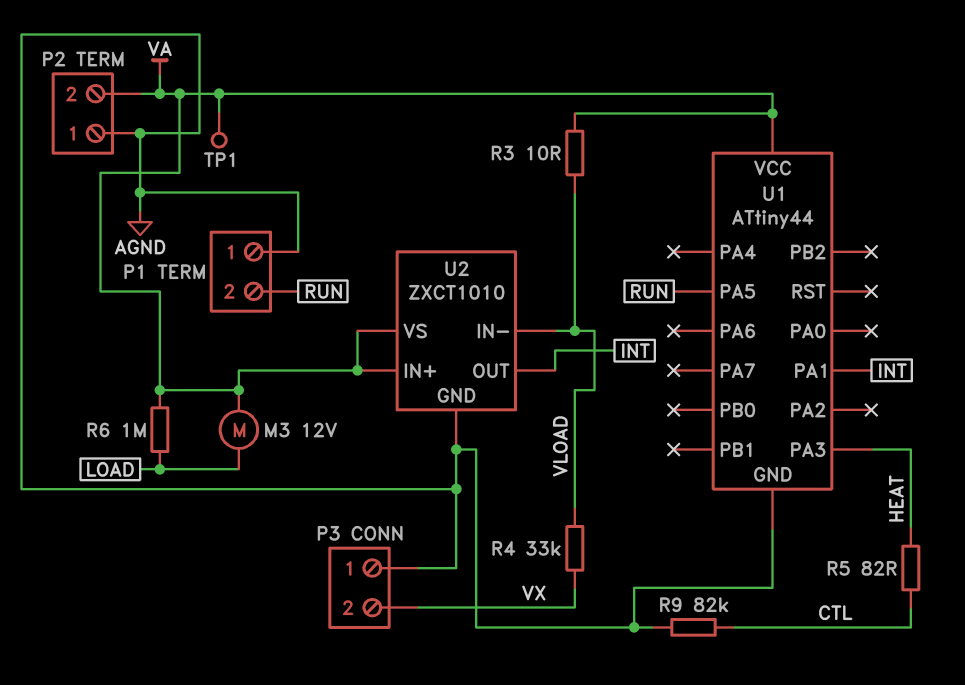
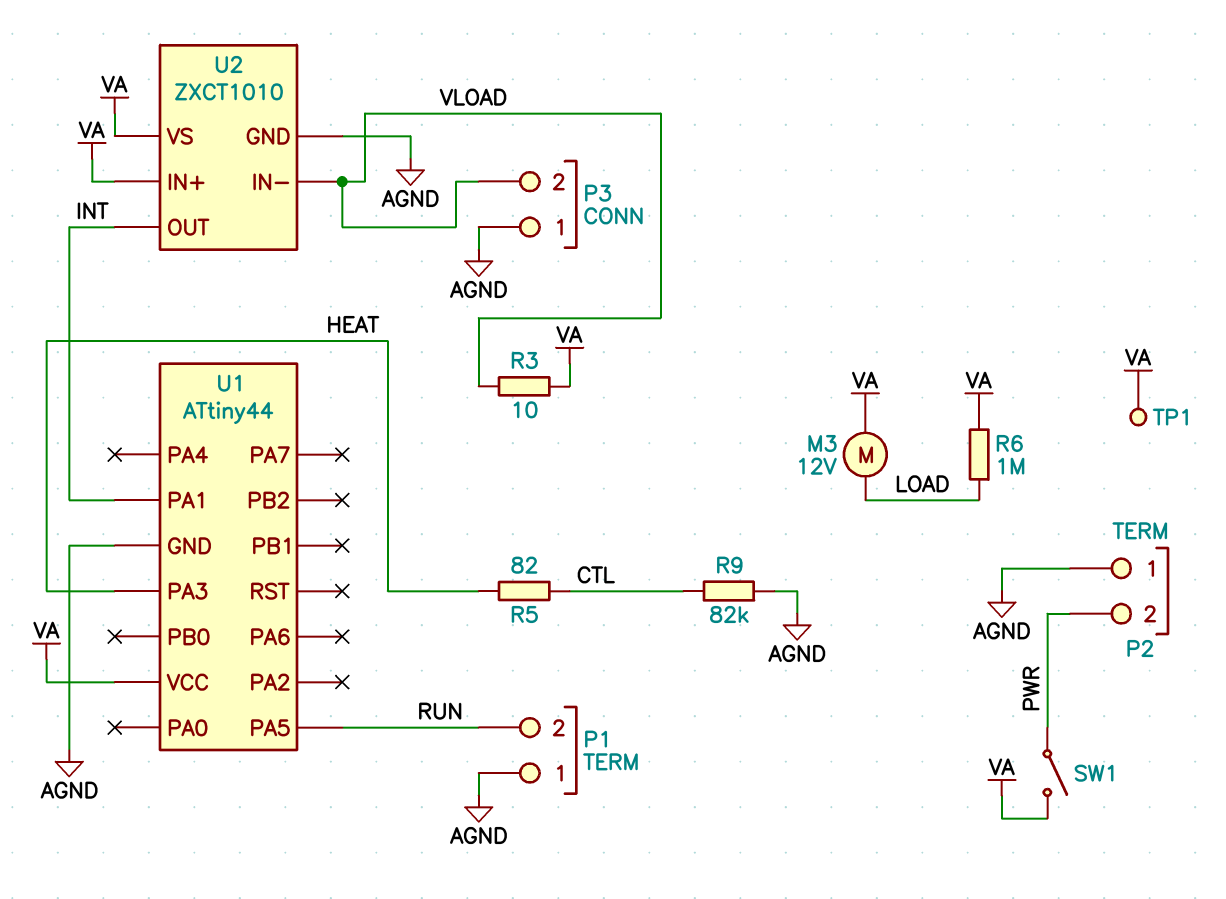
P2 pin 2: VA -> PWR
P3 pin 2: VX -> VLOAD
R4: 33k (VLOAD, VX) -> none
SW1: none -> switch (PWR, VA)

